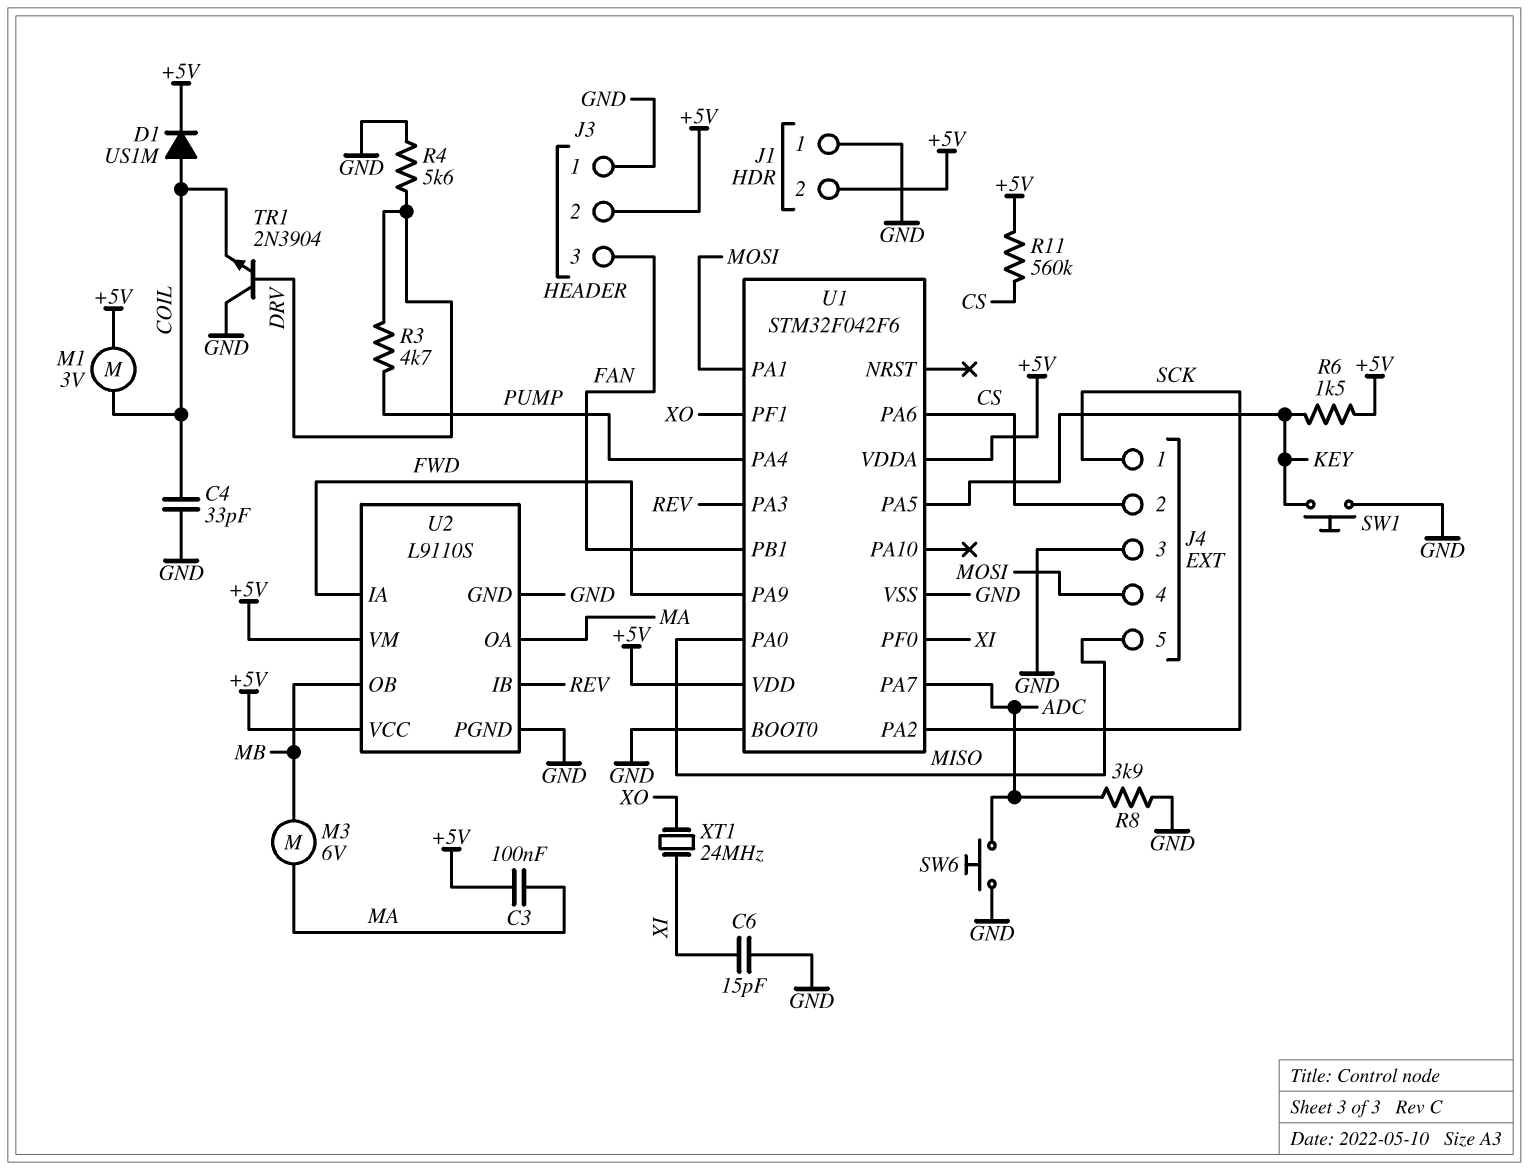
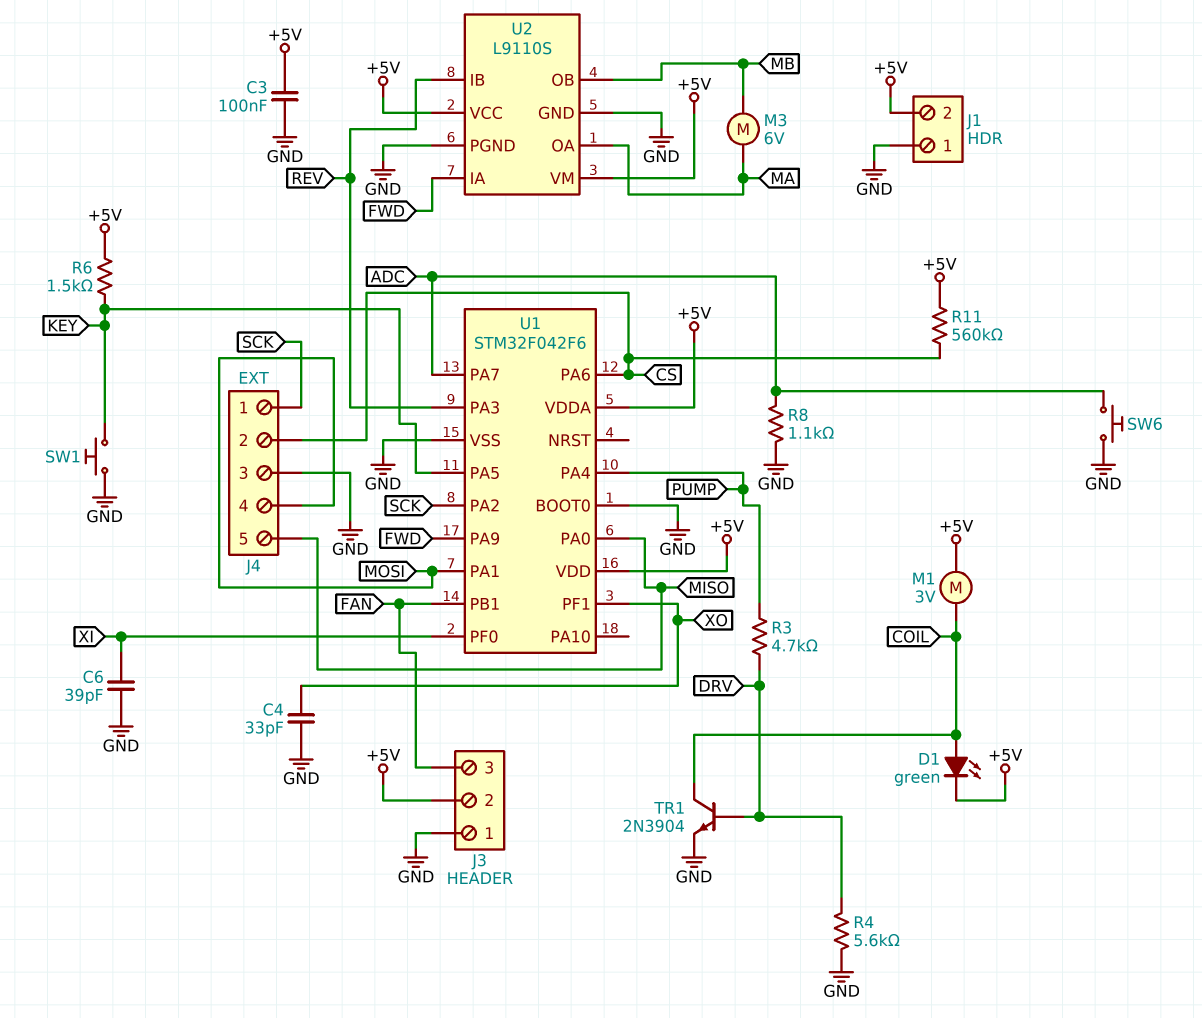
C3: 100nF (+5V, MA) -> 100nF (+5V, GND)
C4: 33pF (COIL, GND) -> 33pF (GND, XO)
C6: 15pF (GND, XI) -> 39pF (GND, XI)
D1: diode US1M (A COIL, K +5V) -> LED green (A COIL, K +5V)
R8: 3.9k (ADC, GND) -> 1.1k (ADC, GND)
TR1: NPN 2N3904 (B DRV, C GND, E COIL) -> NPN 2N3904 (B DRV, C COIL, E GND)
XT1: 24MHz (XI, XO) -> none

